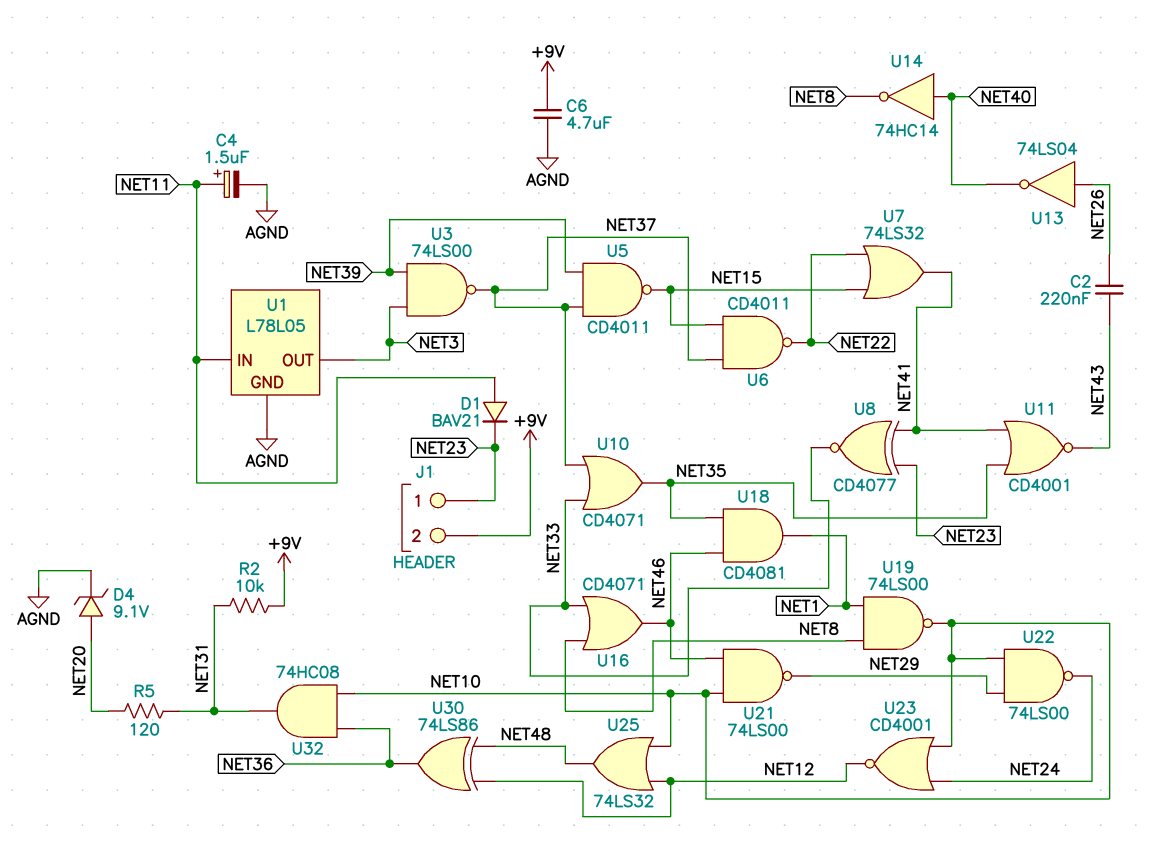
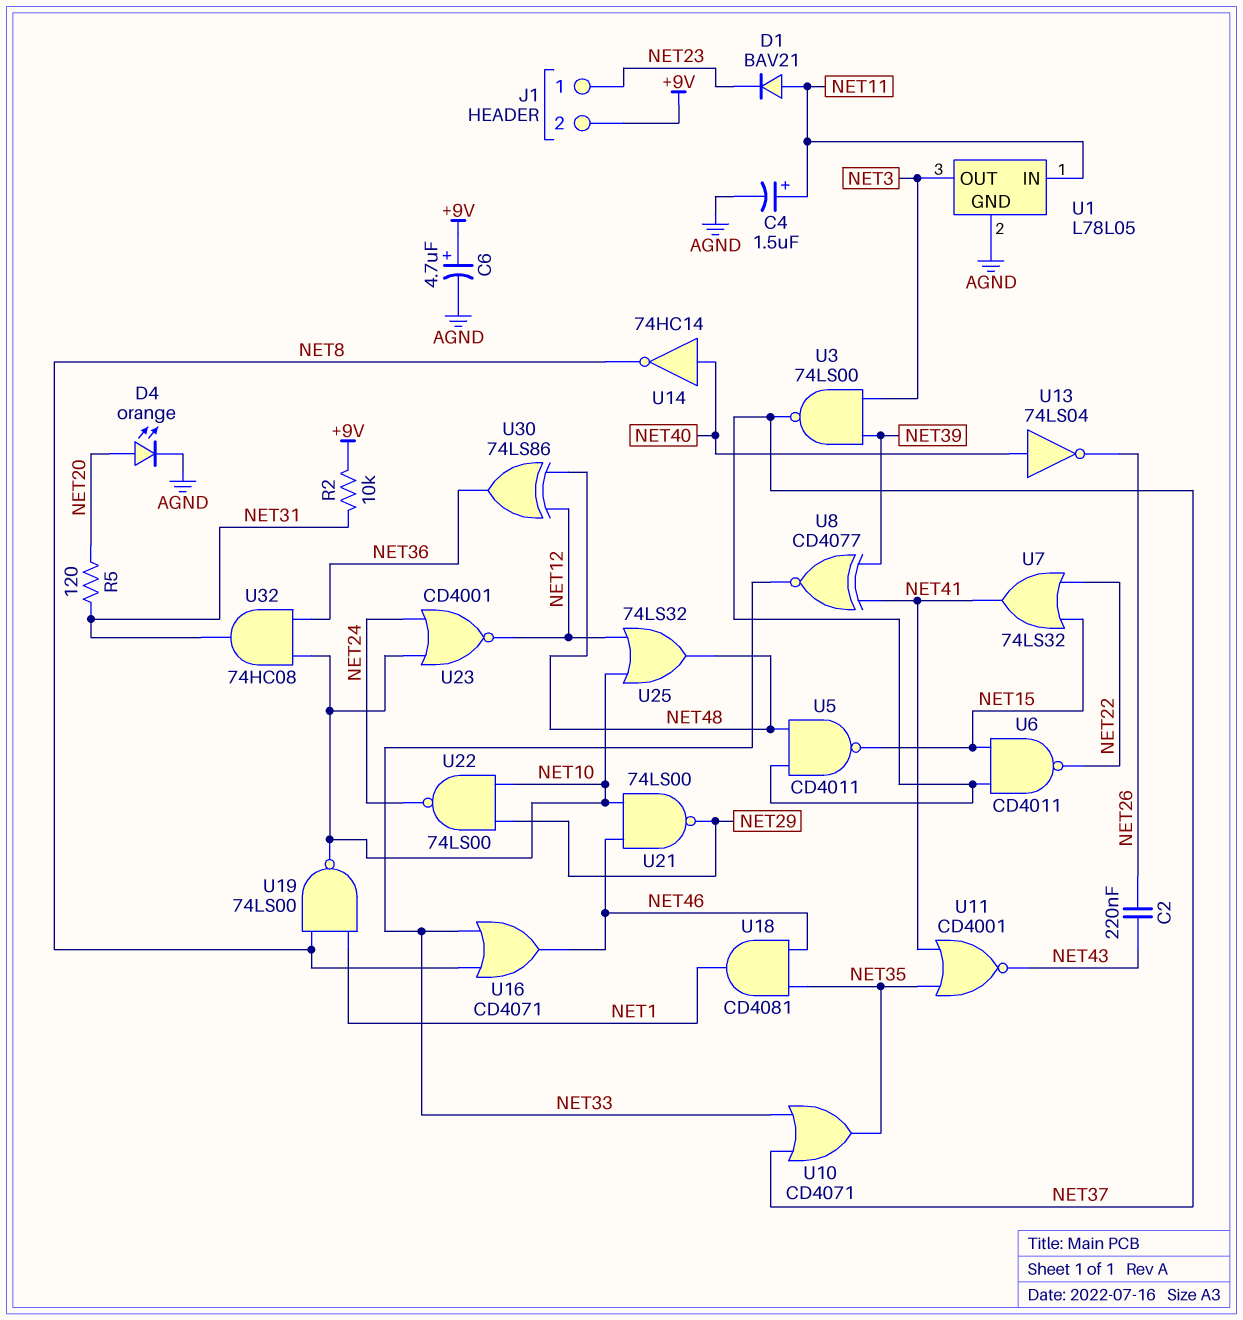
C6: 4.7uF (+9V, AGND) -> 4.7uF (plus +9V, minus AGND)
D4: zener 9.1V (A NET20, K AGND) -> LED orange (A NET20, K AGND)
U5: NAND CD4011 (in NET37, in NET39, out NET15) -> NAND CD4011 (in NET37, in NET48, out NET15)
U8: XNOR CD4077 (in NET23, in NET41, out NET33) -> XNOR CD4077 (in NET39, in NET41, out NET33)
U13: NOT 74LS04 (in NET26, out NET40) -> NOT 74LS04 (in NET40, out NET26)

